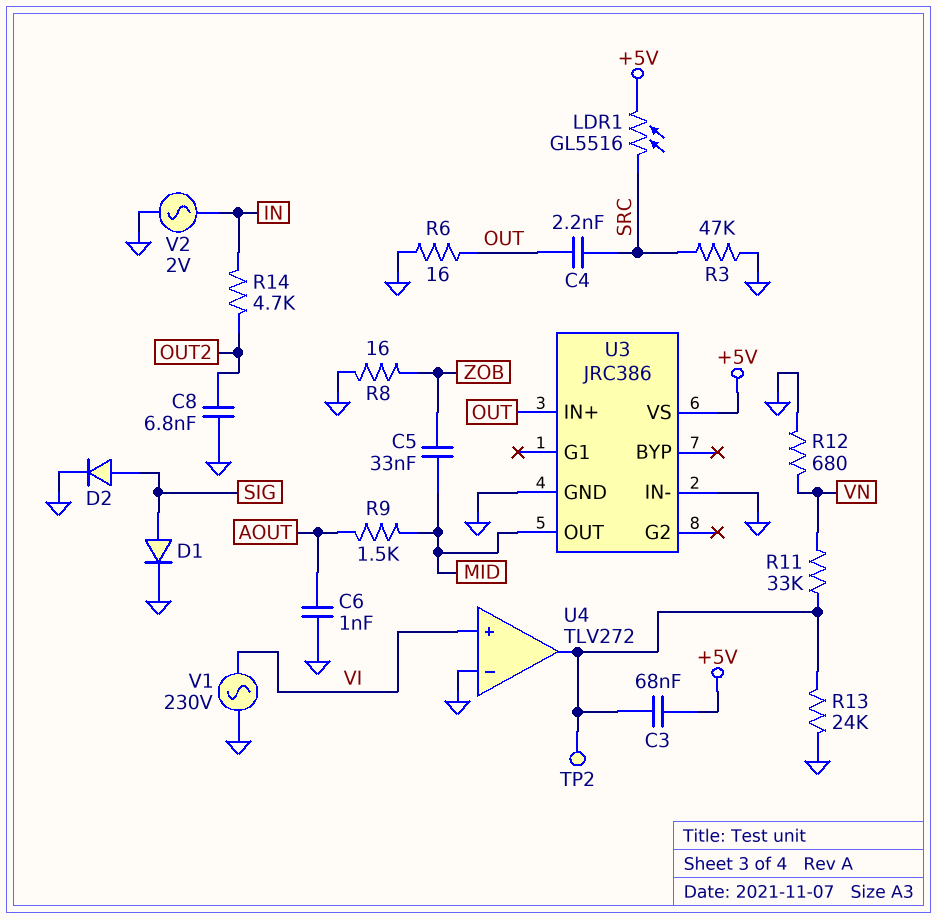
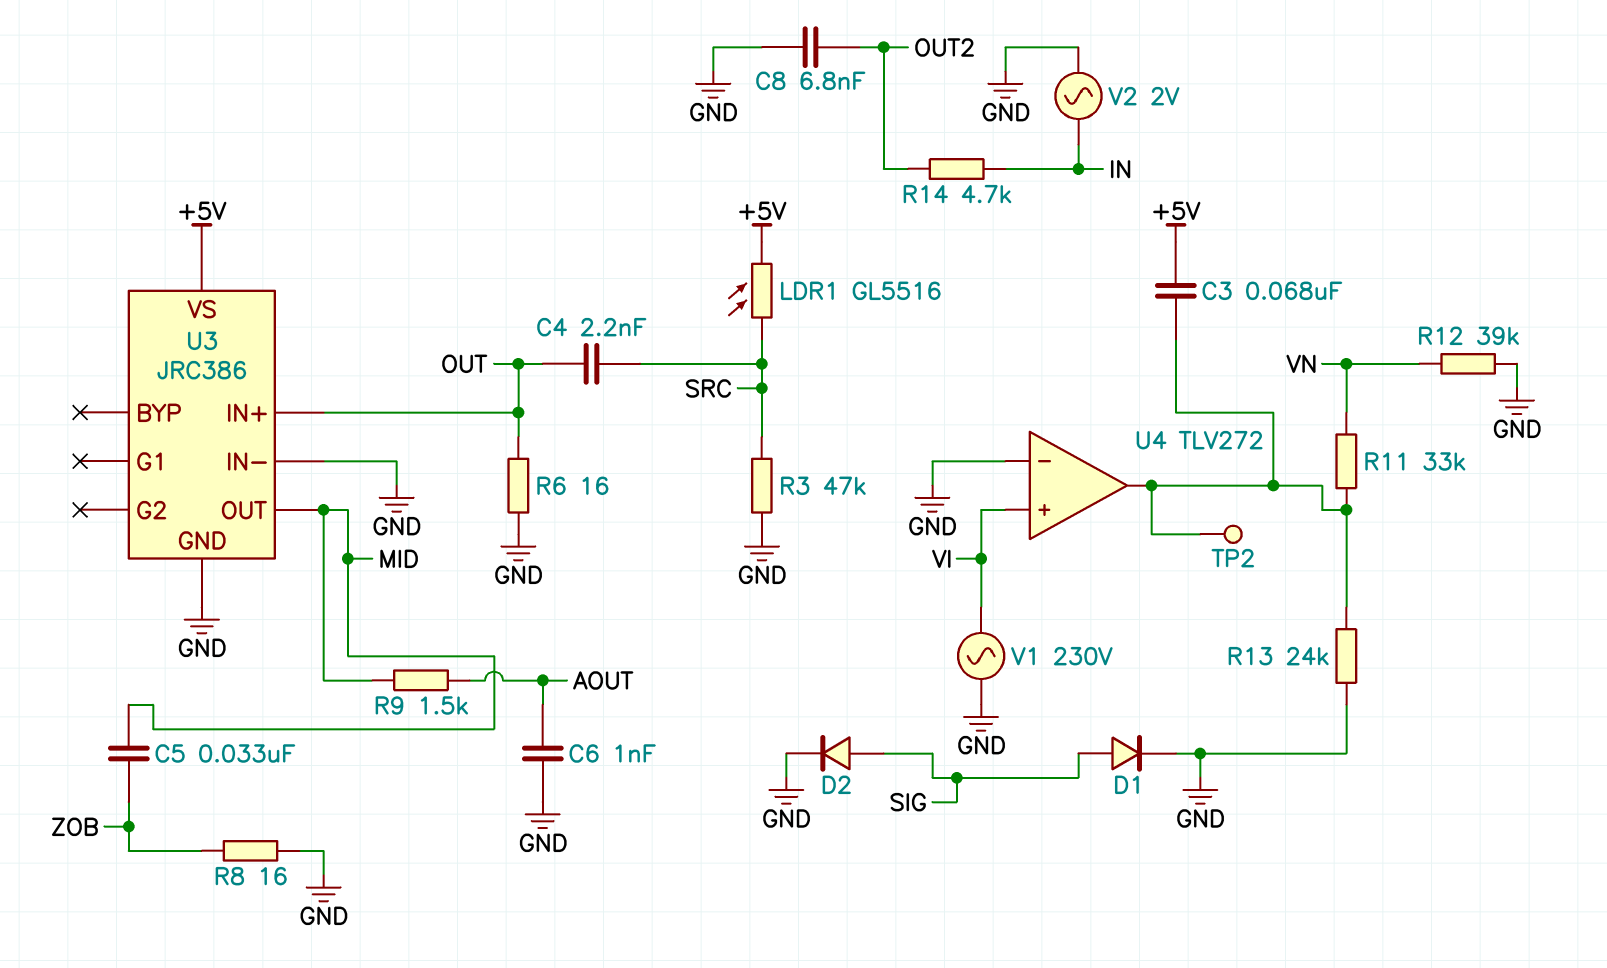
R12: 680 (GND, VN) -> 39k (GND, VN)

